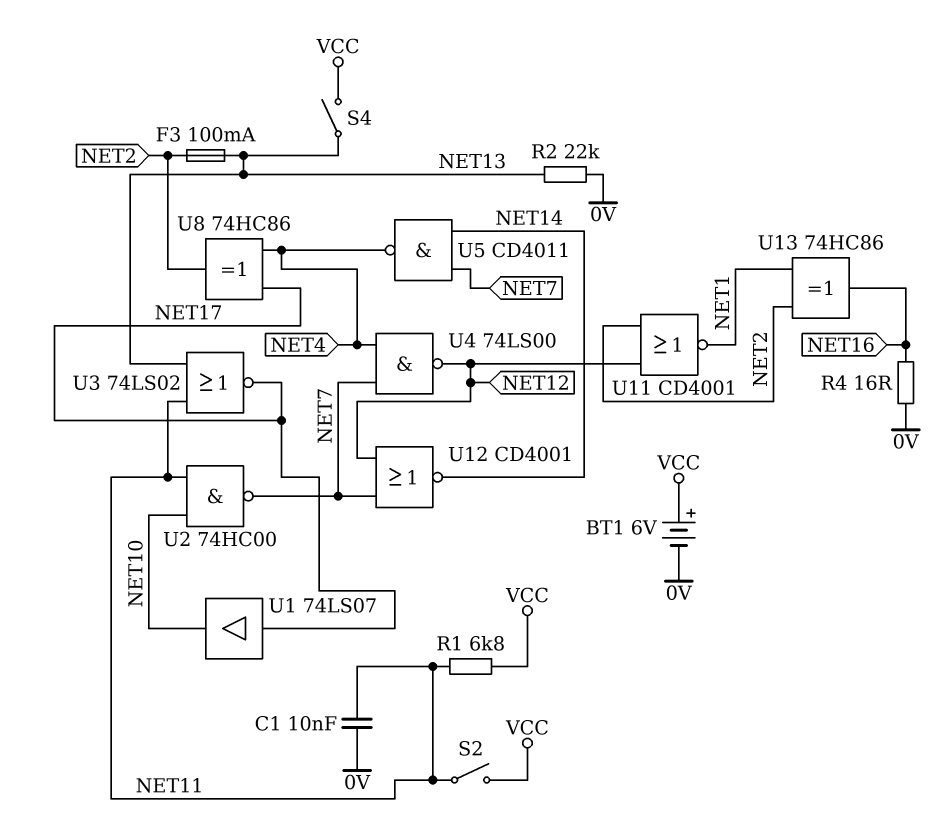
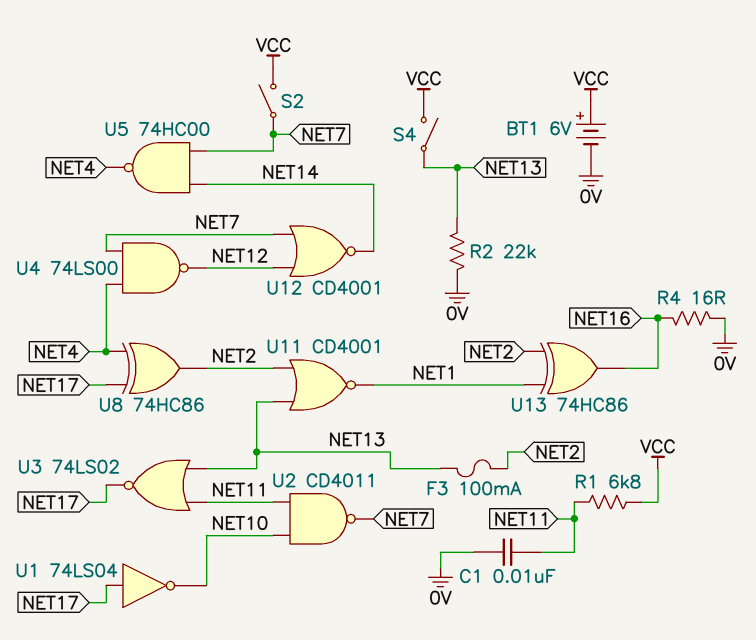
S2: switch (NET11, VCC) -> switch (NET7, VCC)
U1: buffer 74LS07 (in NET17, out NET10) -> NOT 74LS04 (in NET17, out NET10)
U2: NAND 74HC00 (in NET10, in NET11, out NET7) -> NAND CD4011 (in NET10, in NET11, out NET7)
U5: NAND CD4011 (in NET7, in NET14, out NET4) -> NAND 74HC00 (in NET7, in NET14, out NET4)
U11: NOR CD4001 (in NET2, in NET12, out NET1) -> NOR CD4001 (in NET2, in NET13, out NET1)

